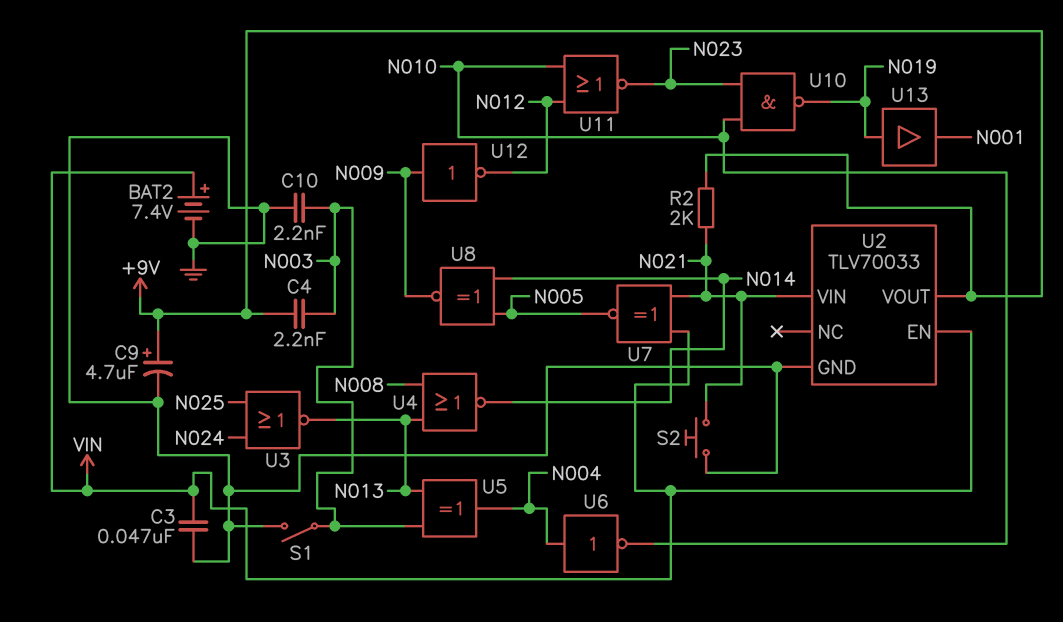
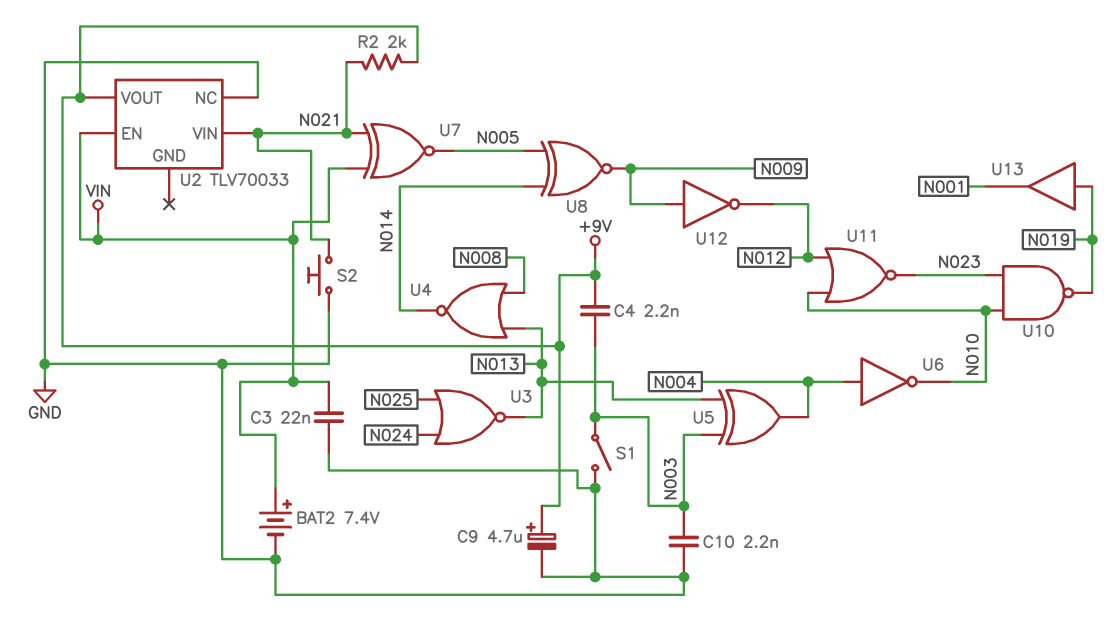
C3: 47nF (GND, VIN) -> 22nF (GND, VIN)
U2 pin GND: GND -> none
U2 pin NC: none -> GND

